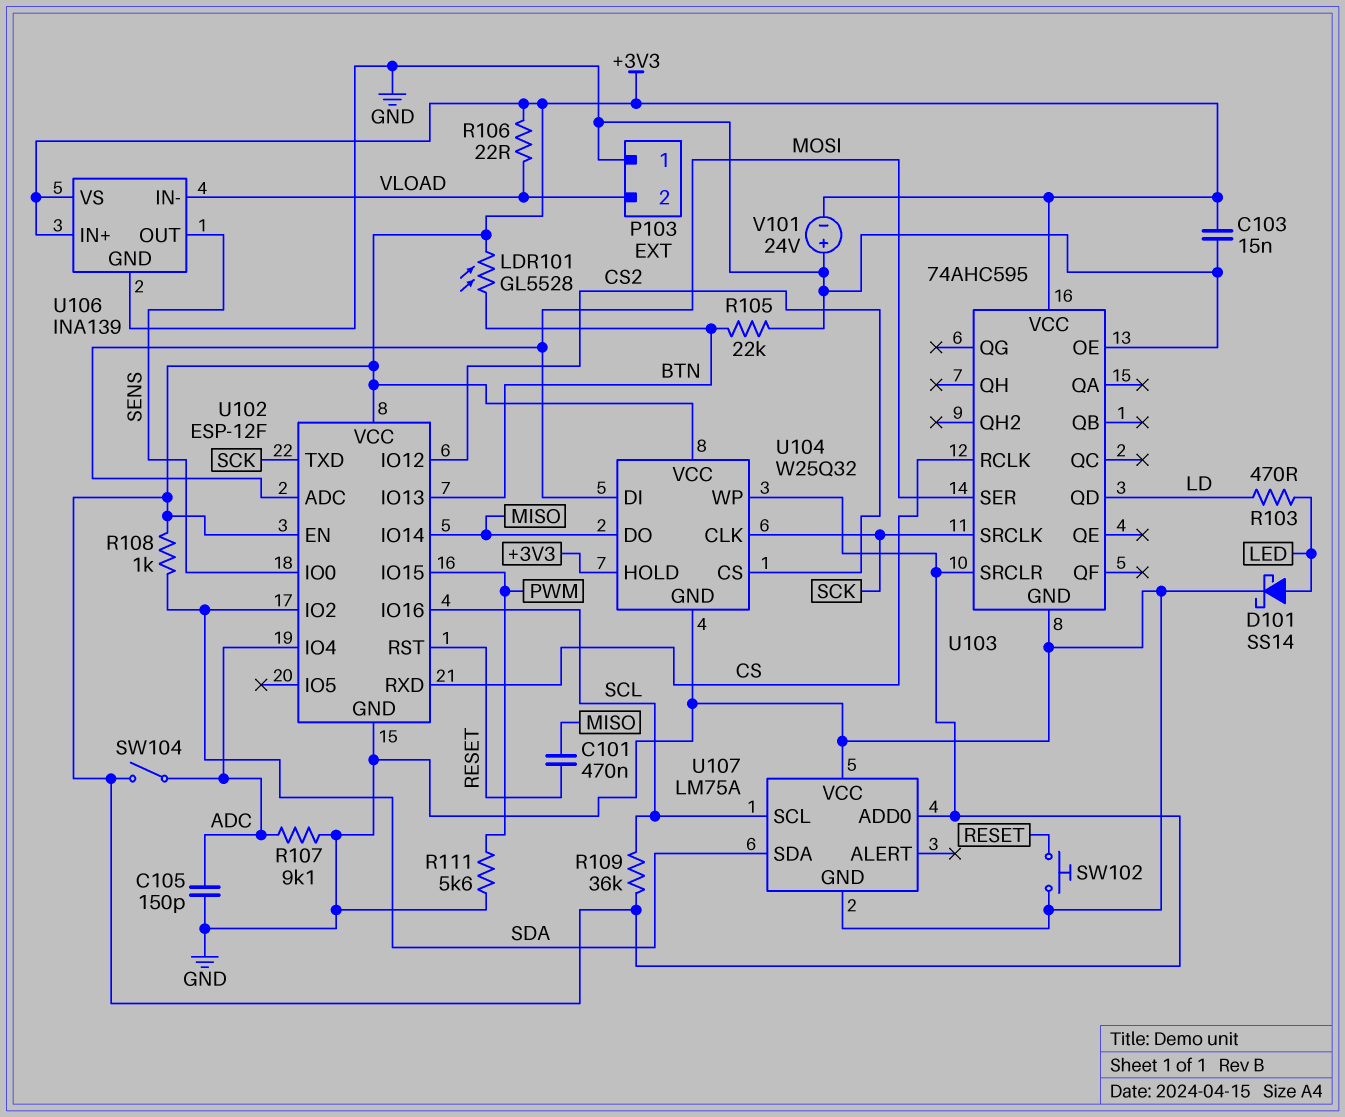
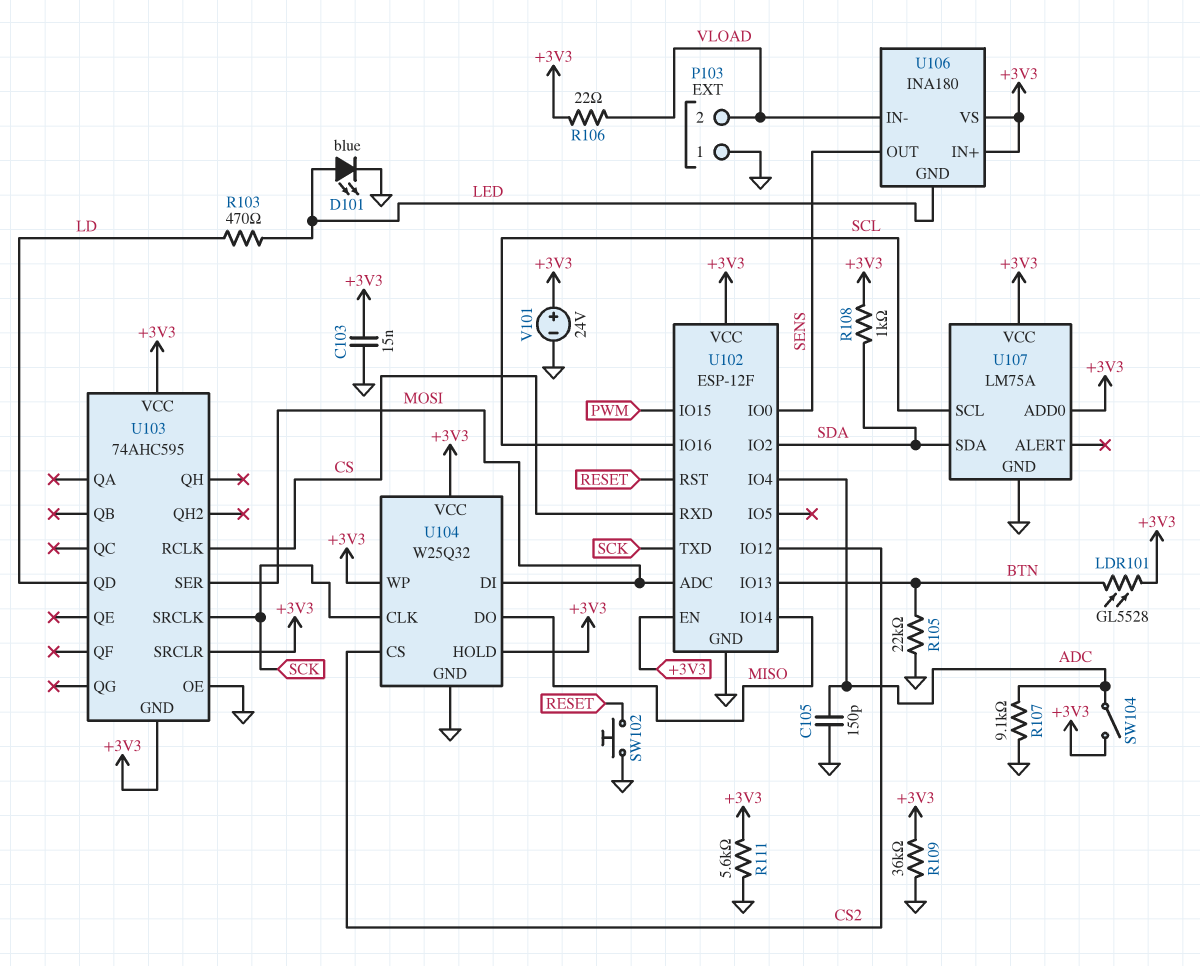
C101: 470nF (MISO, RESET) -> none
D101: schottky SS14 (A LED, K GND) -> LED blue (A LED, K GND)
R109: 36k (+3V3, SCL) -> 36k (+3V3, GND)
R111: 5.6k (GND, PWM) -> 5.6k (+3V3, GND)
U103 pin GND: GND -> +3V3
U106: INA139 -> INA180
U106 pin GND: GND -> LED
U107 pin VCC: GND -> +3V3
V101: 24V (plus GND, minus +3V3) -> 24V (plus +3V3, minus GND)

